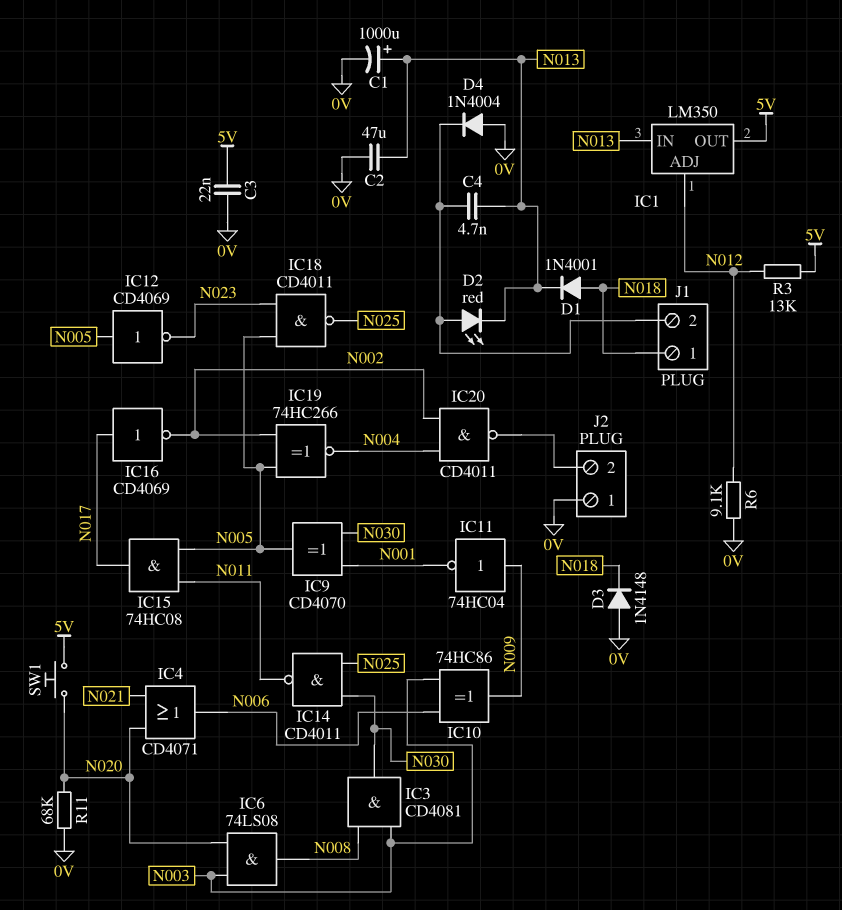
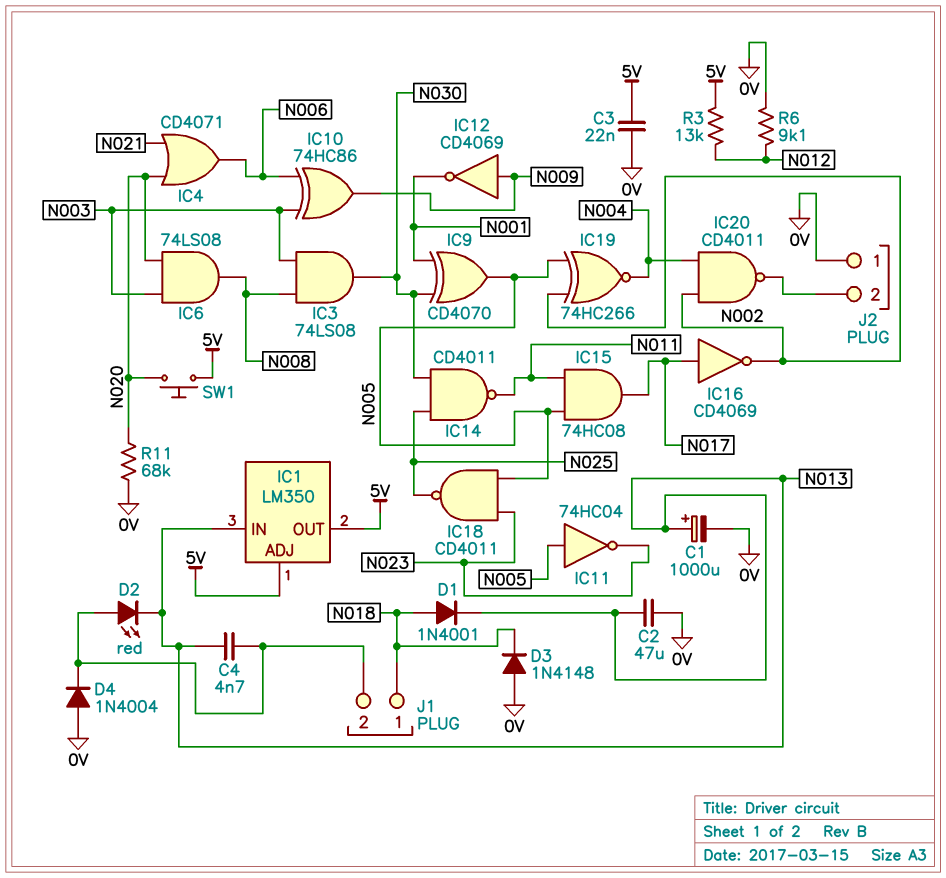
IC1 pin ADJ: N012 -> 5V
IC3: AND CD4081 (in N003, in N008, out N030) -> AND 74LS08 (in N003, in N008, out N030)
IC11: NOT 74HC04 (in N009, out N001) -> NOT 74HC04 (in N005, out N023)
IC12: NOT CD4069 (in N005, out N023) -> NOT CD4069 (in N009, out N001)

